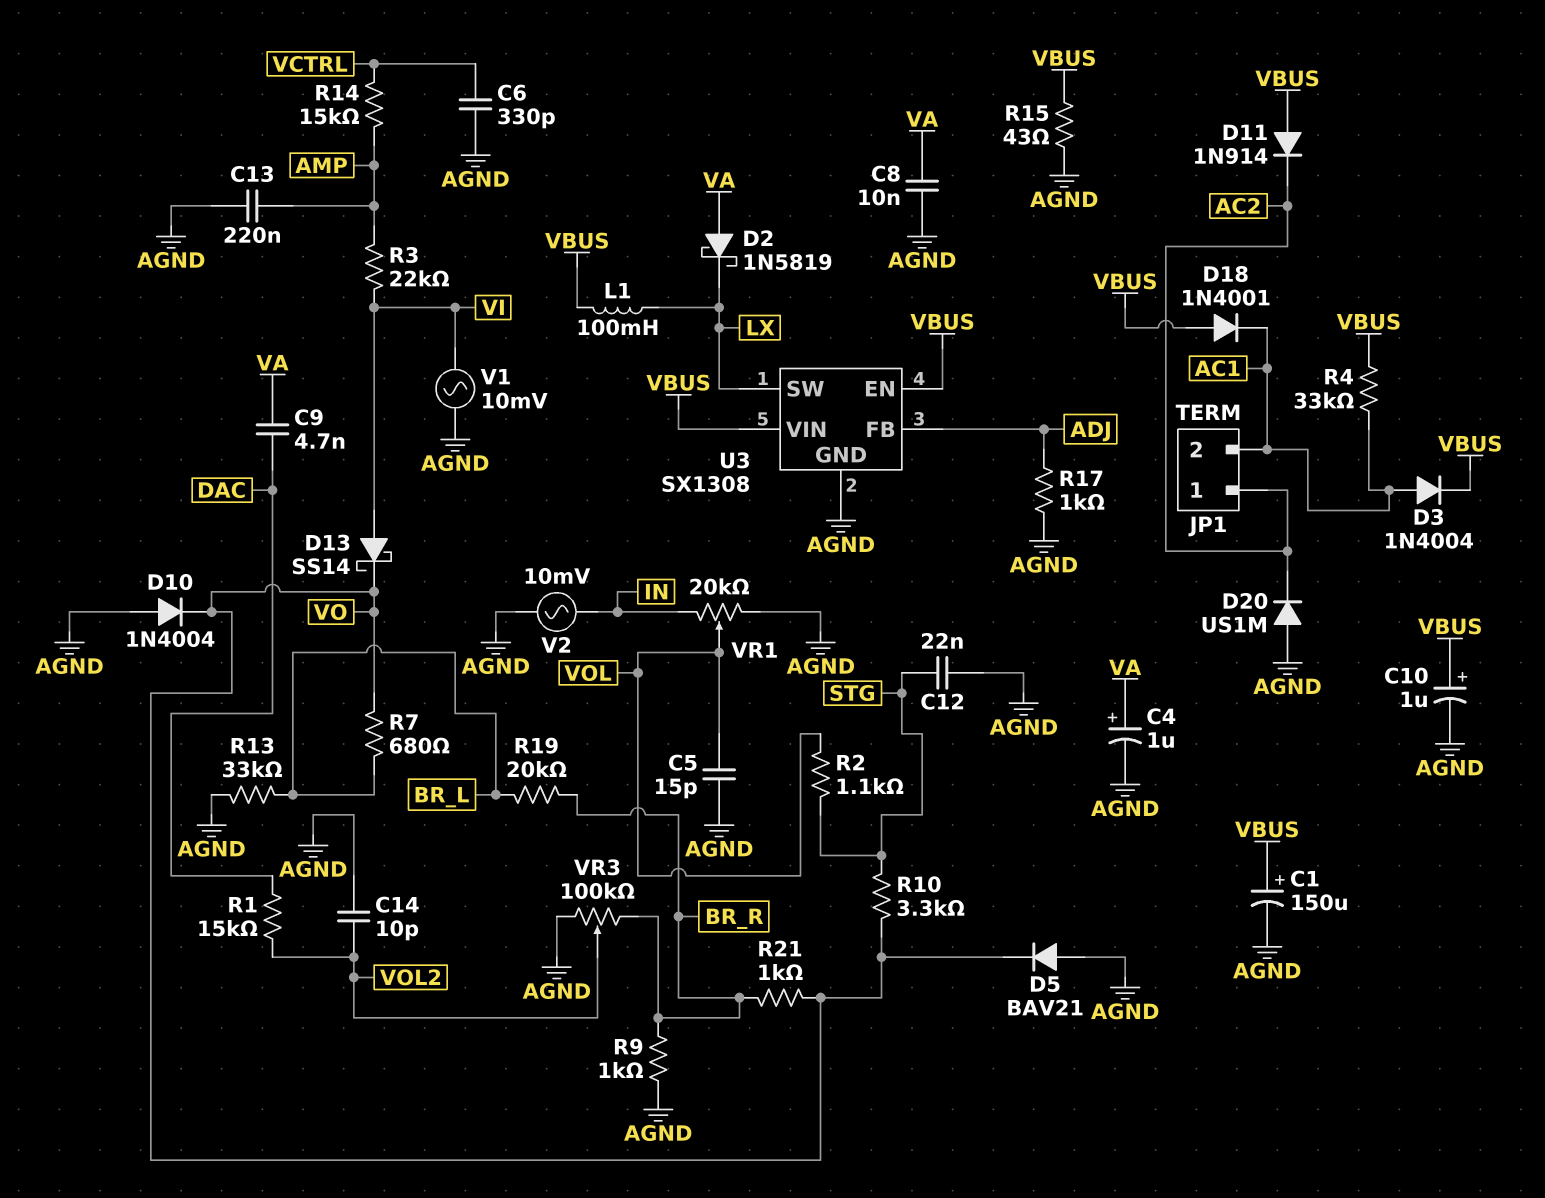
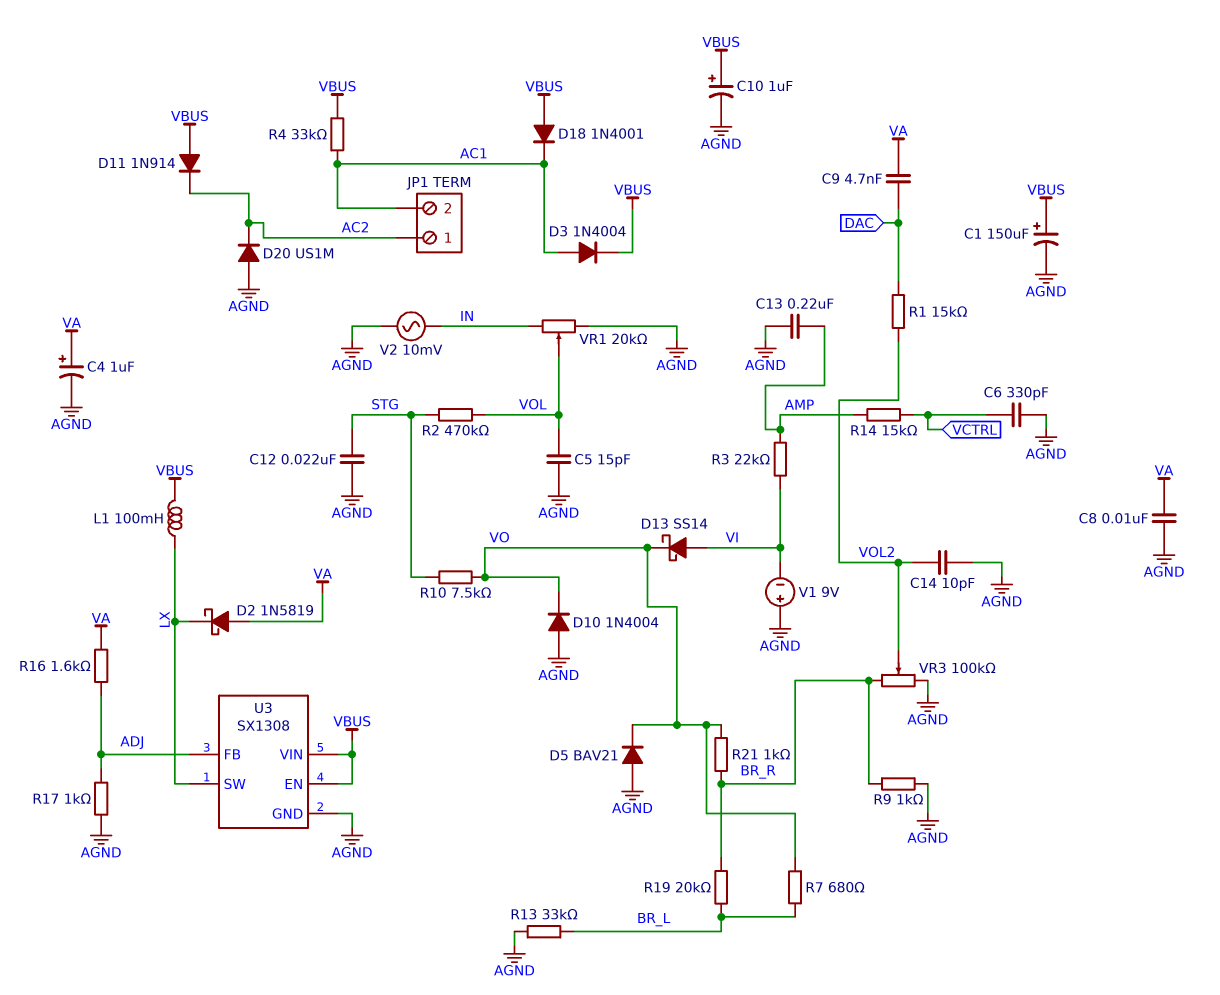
R2: 1.1k (STG, VOL) -> 470k (STG, VOL)
R10: 3.3k (STG, VO) -> 7.5k (STG, VO)
R15: 43 (AGND, VBUS) -> none
R16: none -> 1.6k (ADJ, VA)
V1: AC 10mV (AGND, VI) -> 9V (plus AGND, minus VI)

